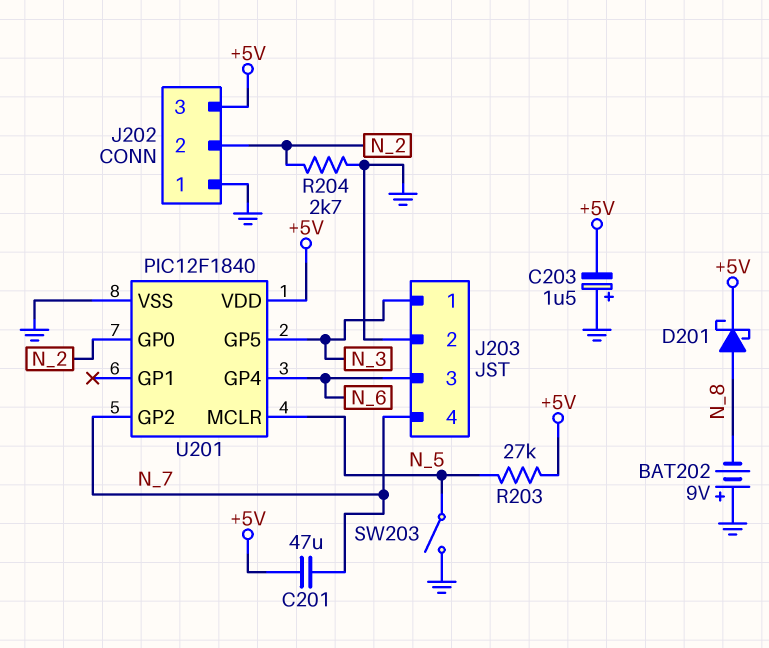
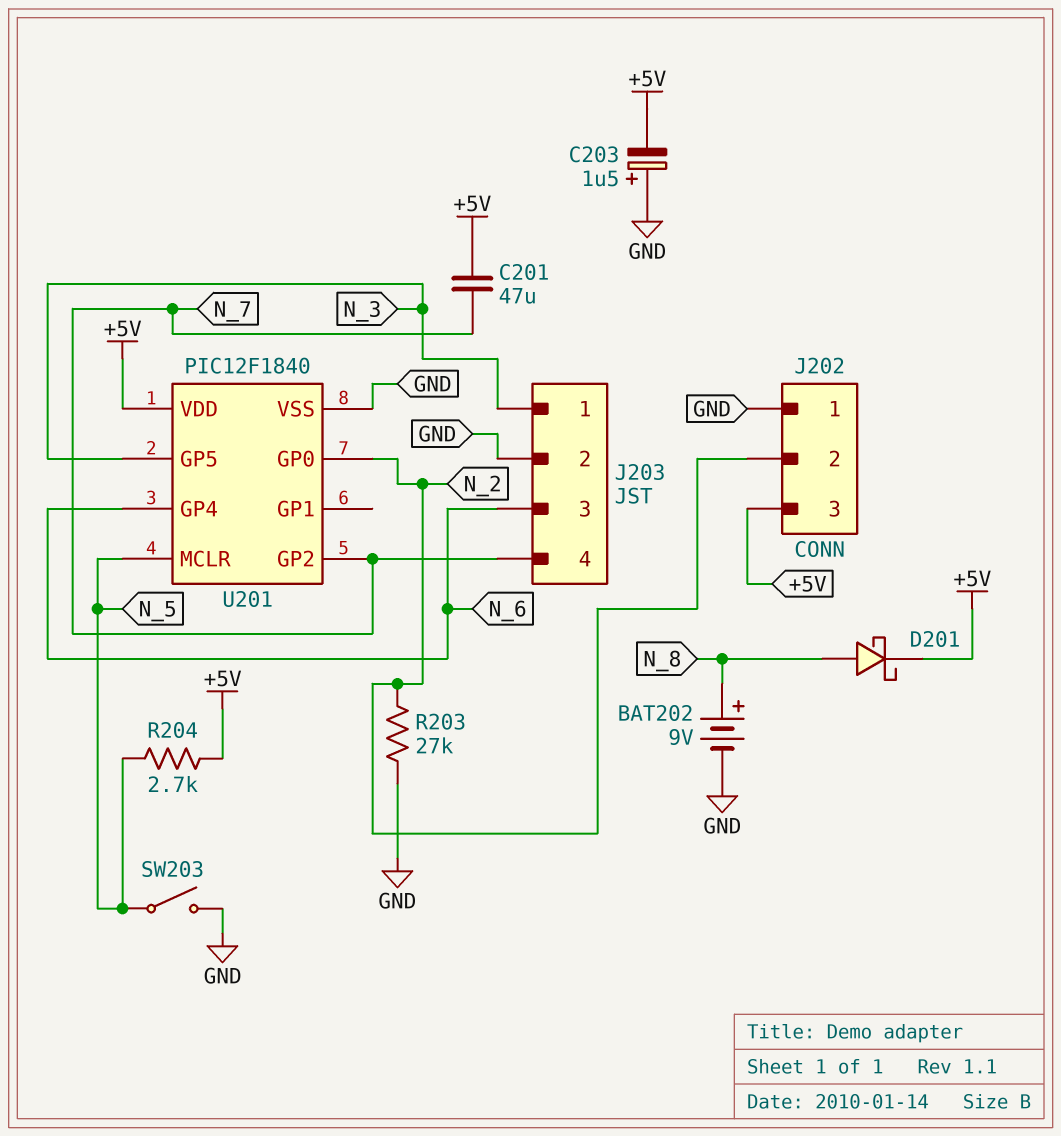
BAT202: 9V (plus GND, minus N_8) -> 9V (plus N_8, minus GND)
R203: 27k (+5V, N_5) -> 27k (GND, N_2)
R204: 2.7k (GND, N_2) -> 2.7k (+5V, N_5)

